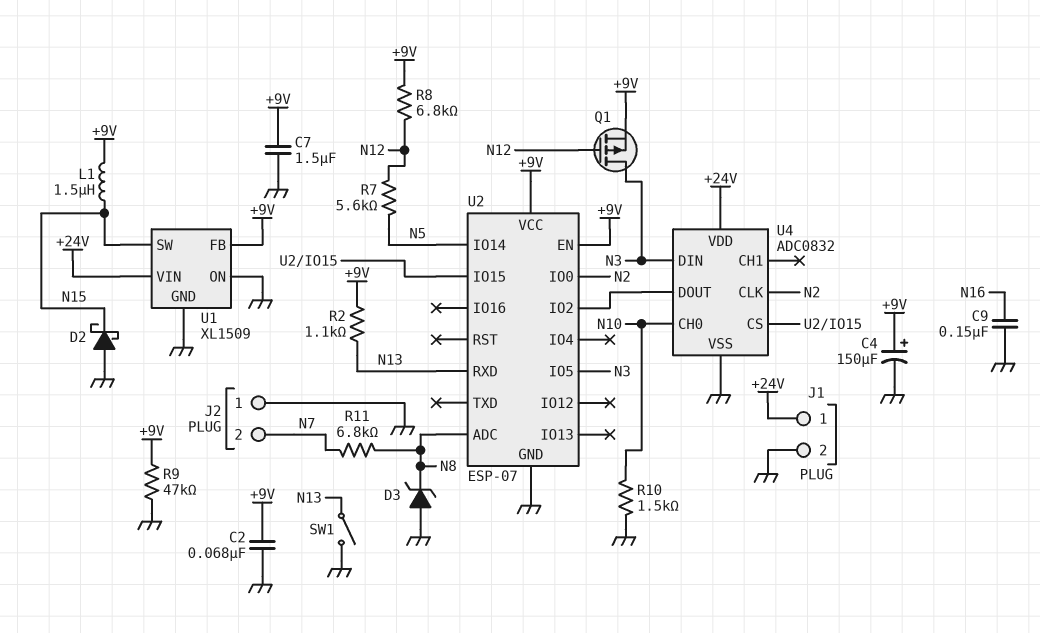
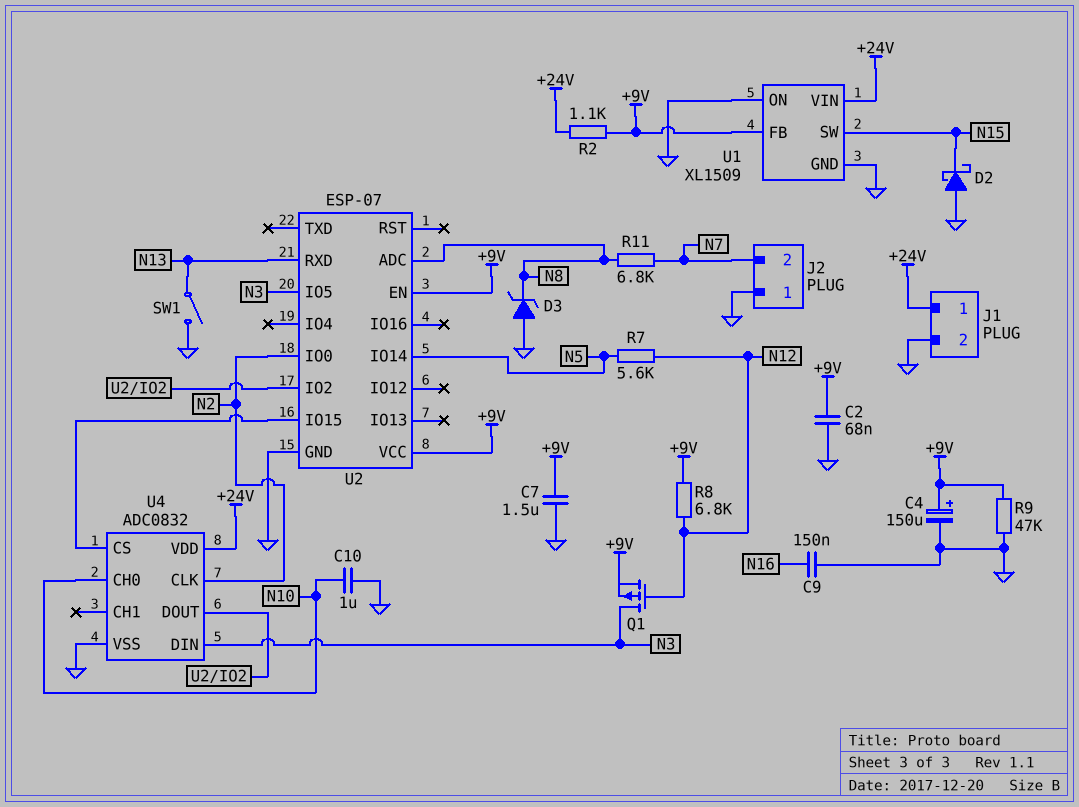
C10: none -> 1uF (GND, N10)
L1: 1.5uH (+9V, N15) -> none
R2: 1.1k (+9V, N13) -> 1.1k (+9V, +24V)
R10: 1.5k (GND, N10) -> none

